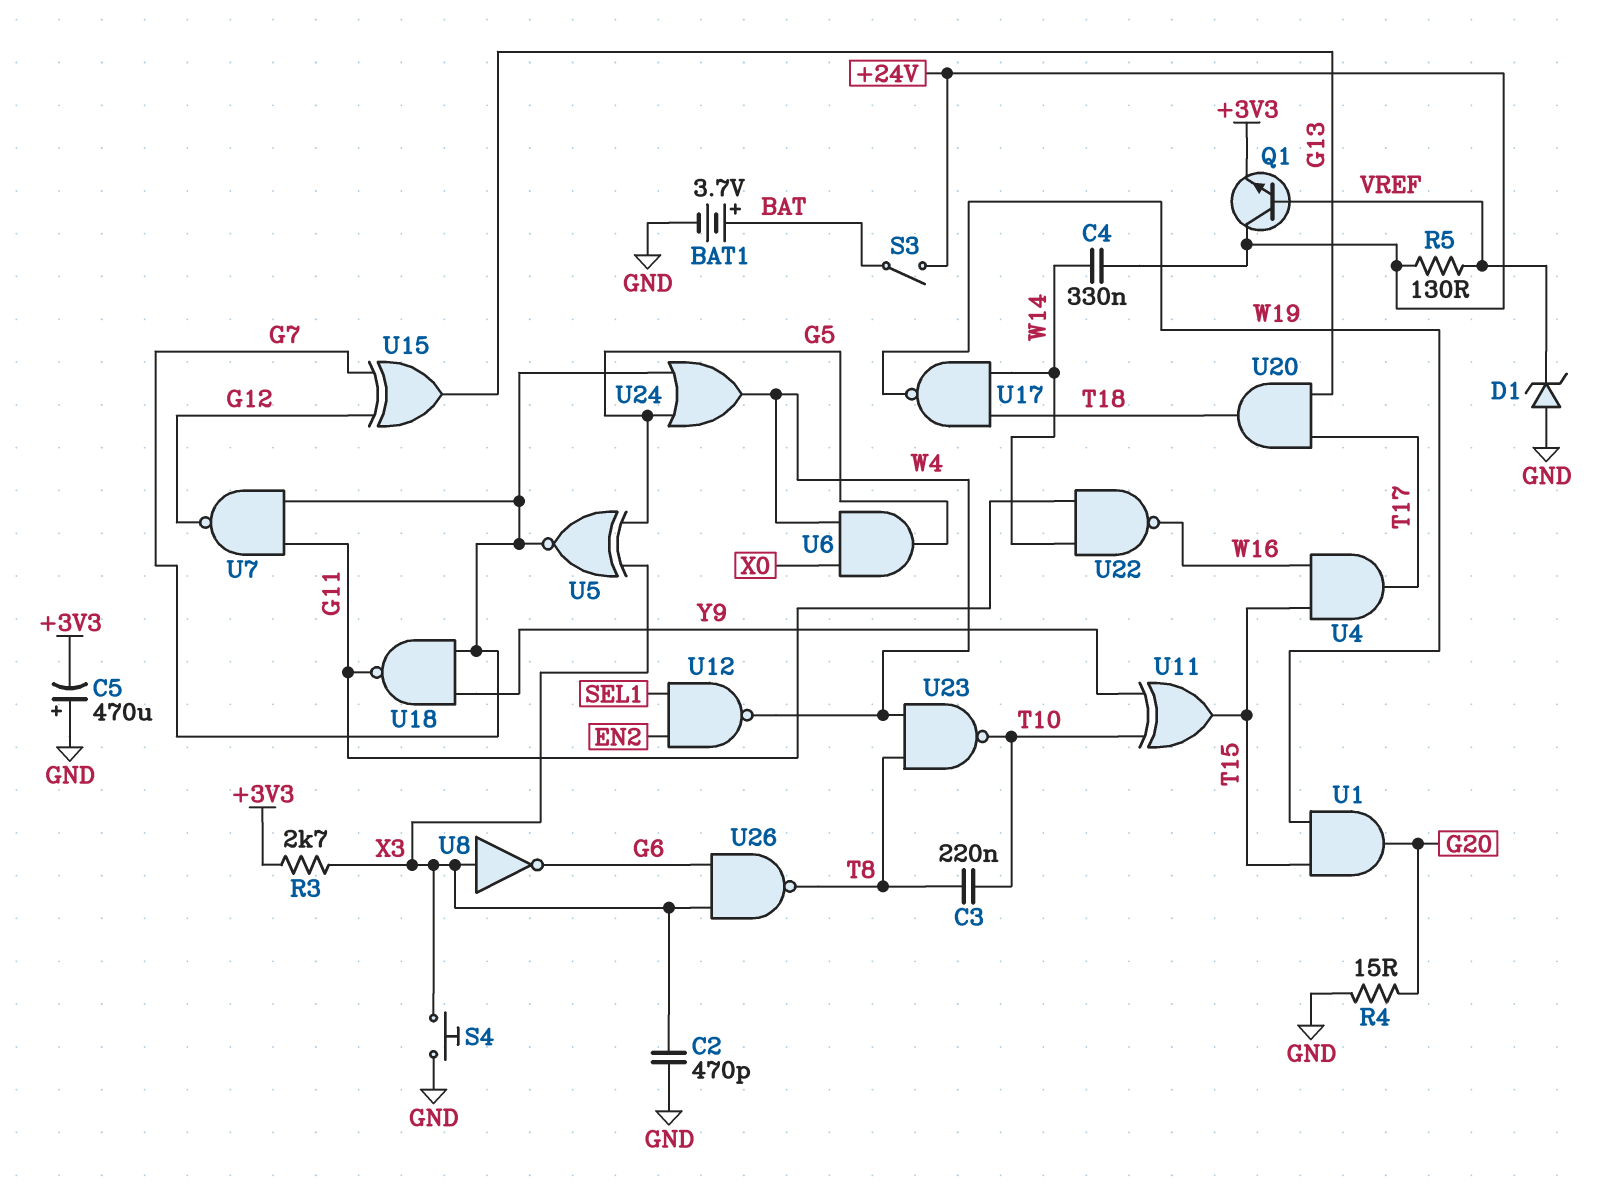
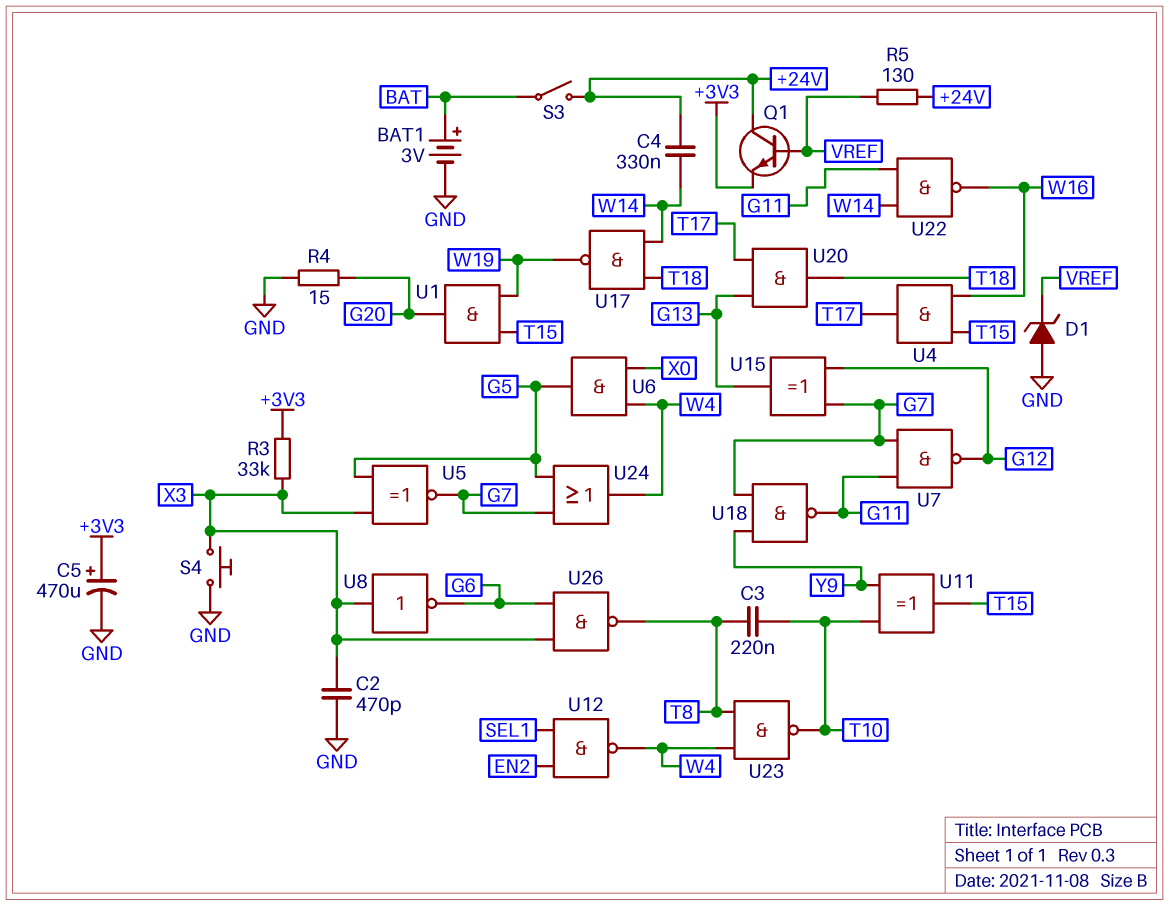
BAT1: 3.7V (plus BAT, minus GND) -> 3V (plus BAT, minus GND)
C5: 470uF (plus GND, minus +3V3) -> 470uF (plus +3V3, minus GND)
R3: 2.7k (+3V3, X3) -> 33k (+3V3, X3)

